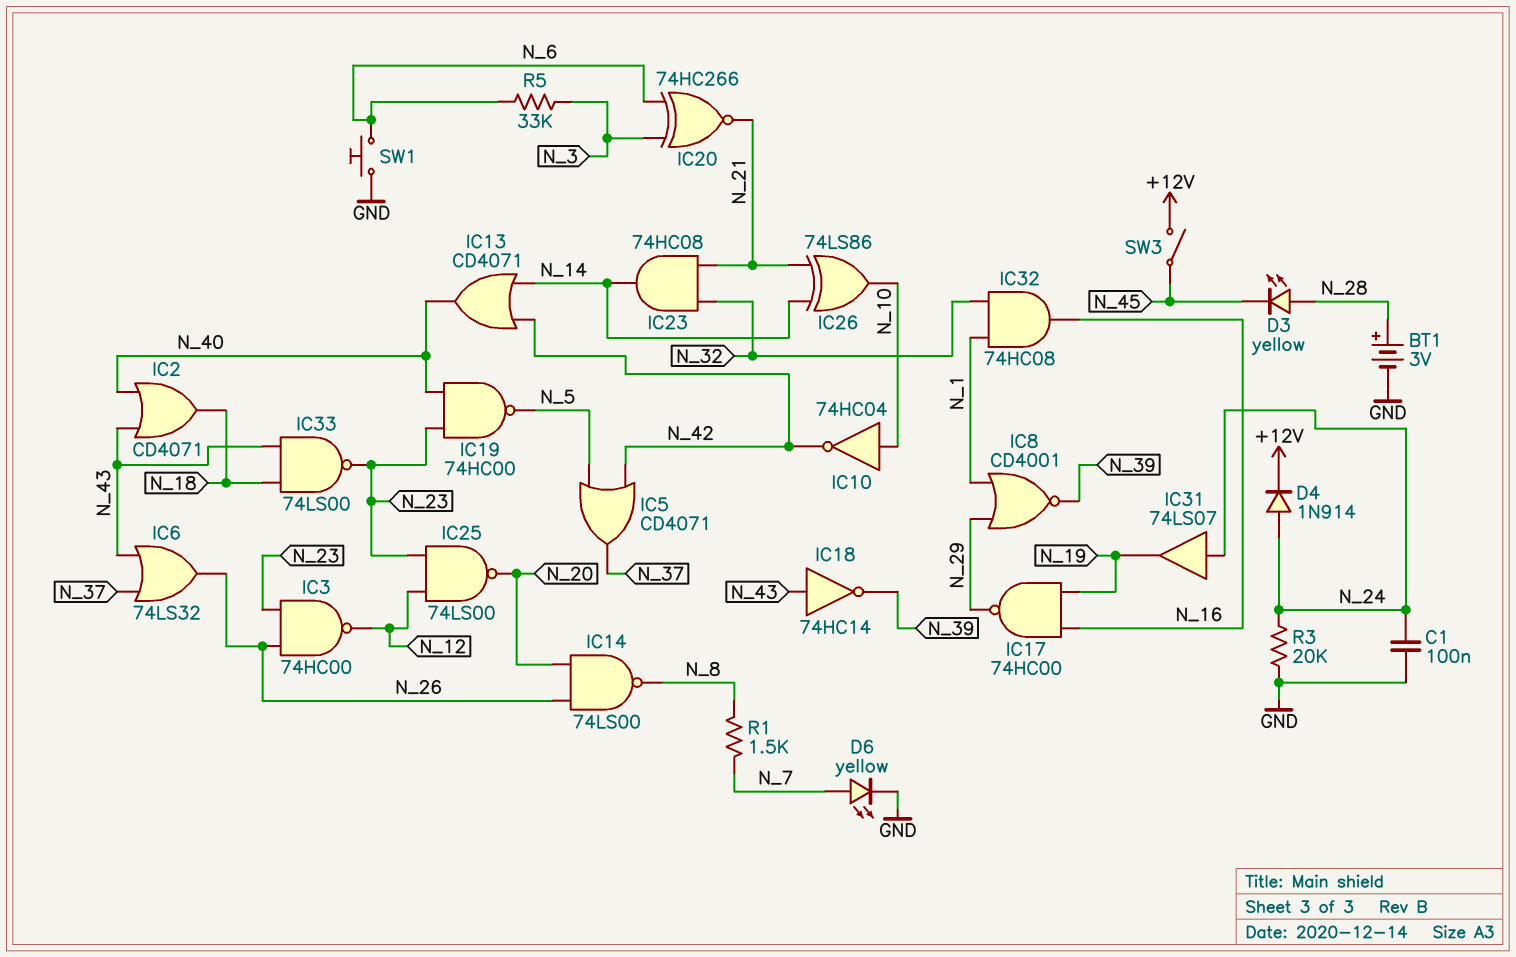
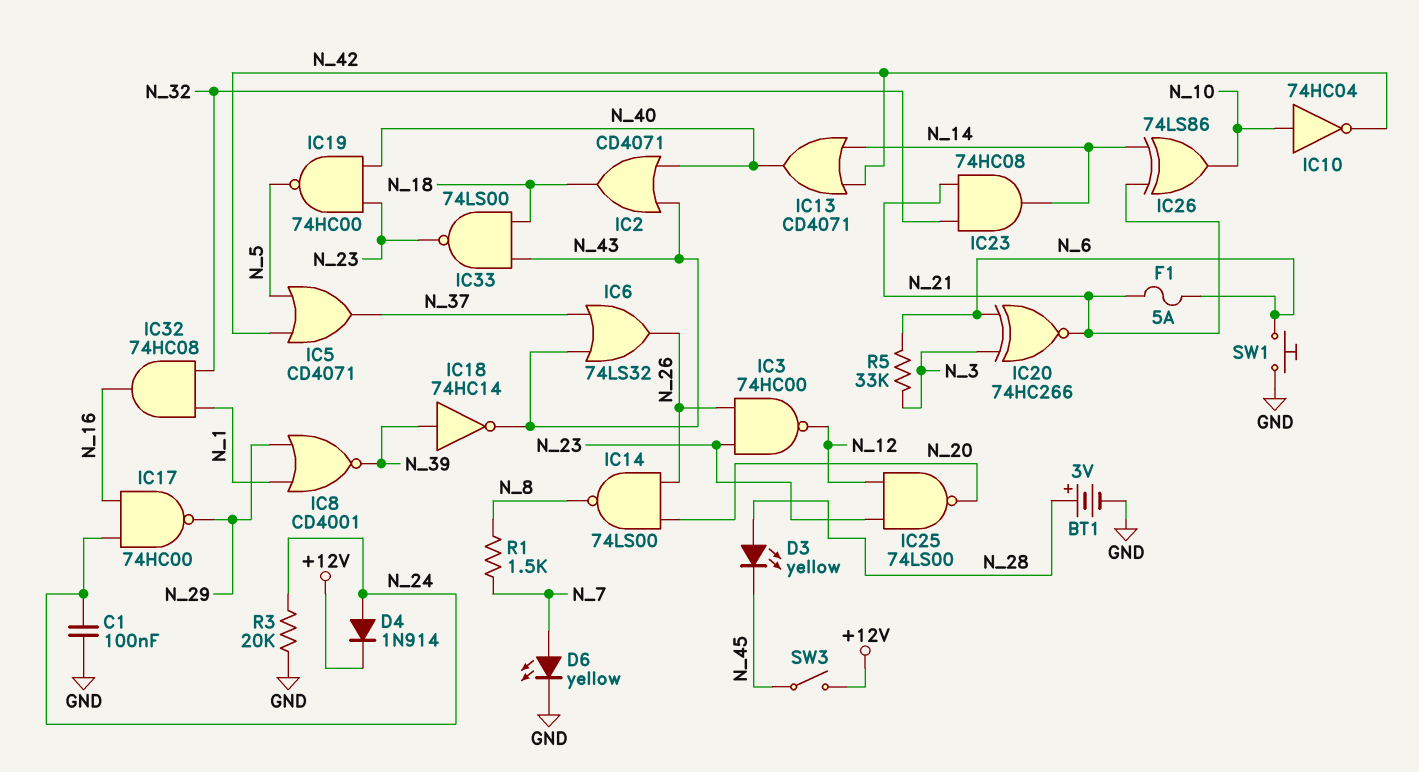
F1: none -> 5A (N_6, N_21)
IC17: NAND 74HC00 (in N_16, in N_19, out N_29) -> NAND 74HC00 (in N_16, in N_24, out N_29)
IC18: NOT 74HC14 (in N_43, out N_39) -> NOT 74HC14 (in N_39, out N_43)
IC31: buffer 74LS07 (in N_24, out N_19) -> none

